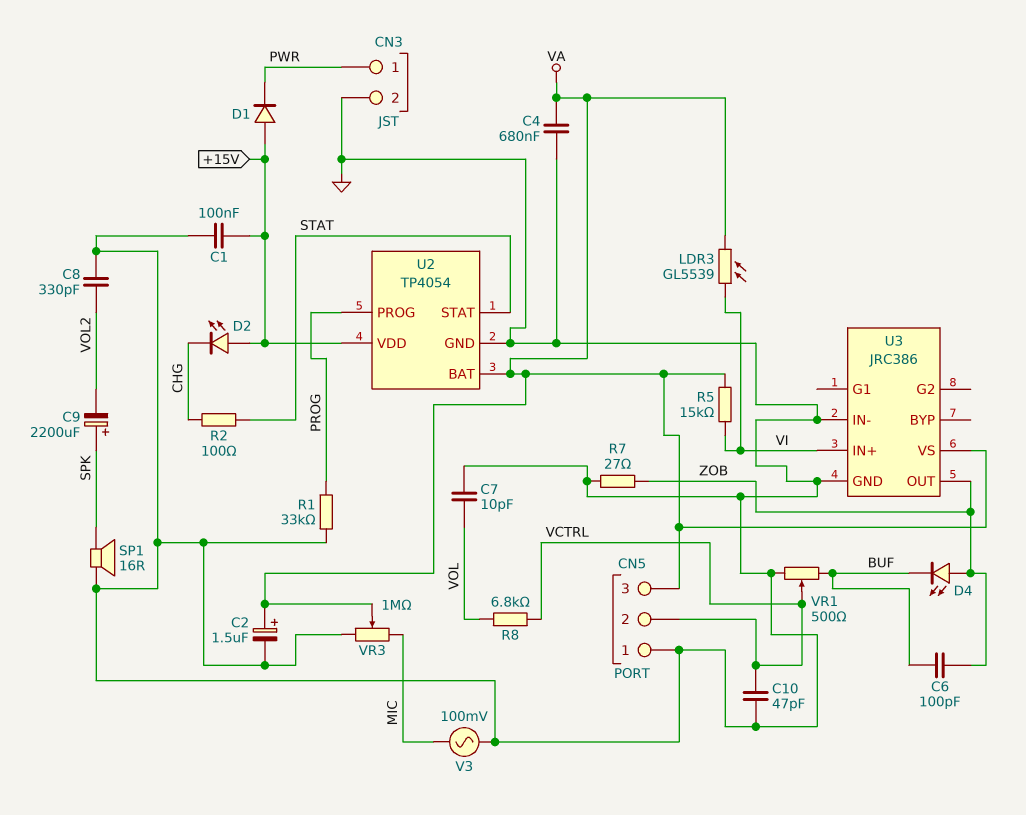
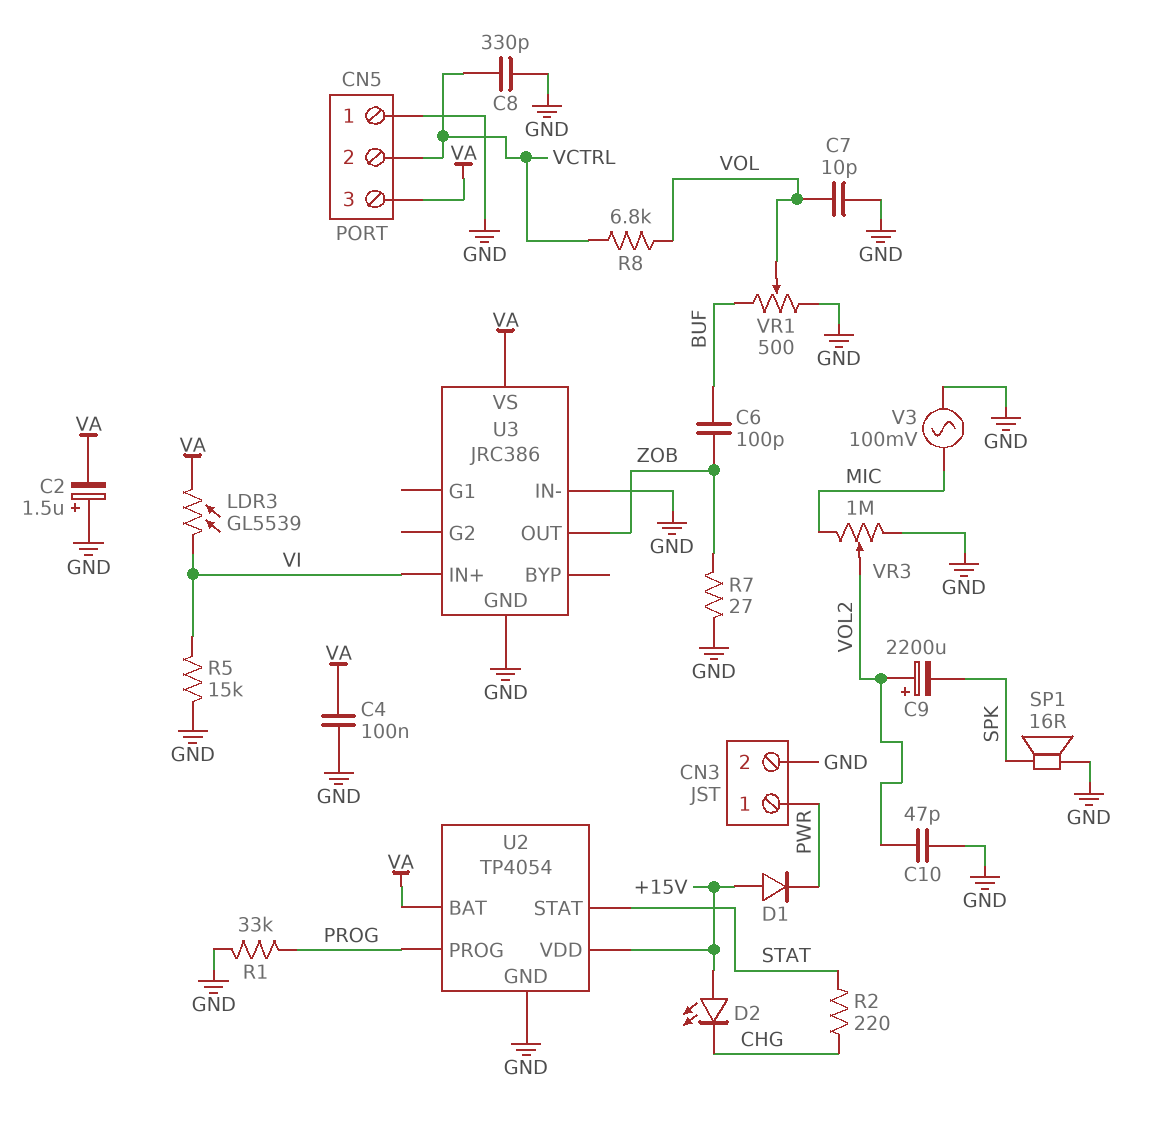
C1: 100nF (+15V, GND) -> none
C2: 1.5uF (plus VA, minus GND) -> 1.5uF (plus GND, minus VA)
C4: 680nF (GND, VA) -> 100nF (GND, VA)
C8: 330pF (GND, VOL2) -> 330pF (GND, VCTRL)
C9: 2200uF (plus SPK, minus VOL2) -> 2200uF (plus VOL2, minus SPK)
C10: 47pF (GND, VCTRL) -> 47pF (GND, VOL2)
D4: LED (A ZOB, K BUF) -> none
R2: 100 (CHG, STAT) -> 220 (CHG, STAT)
R5: 15k (VA, VI) -> 15k (GND, VI)
VR1: 500 (BUF, GND, wiper VCTRL) -> 500 (BUF, GND, wiper VOL)
VR3: 1M (GND, MIC, wiper VA) -> 1M (GND, MIC, wiper VOL2)

